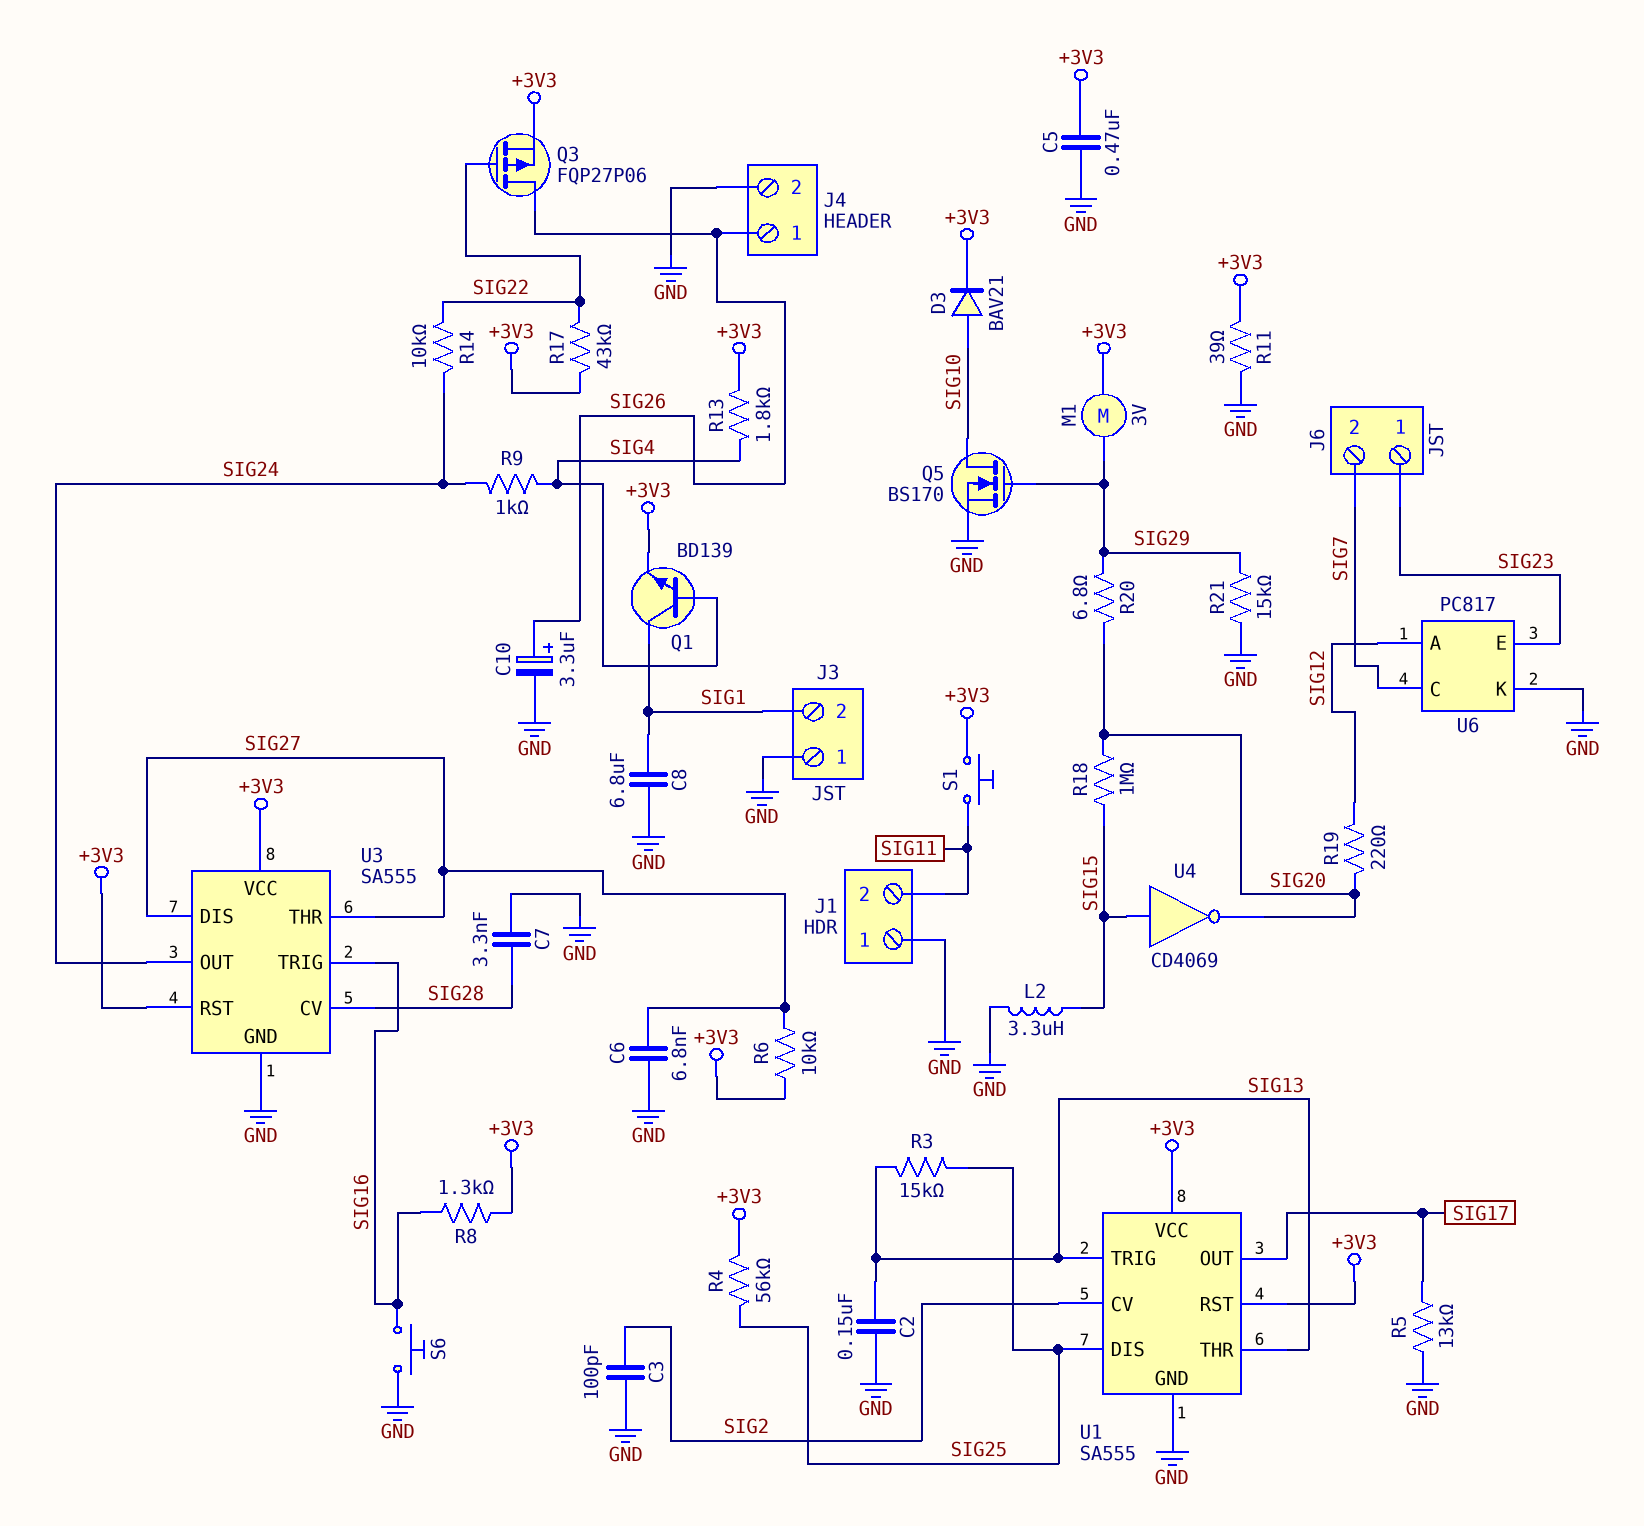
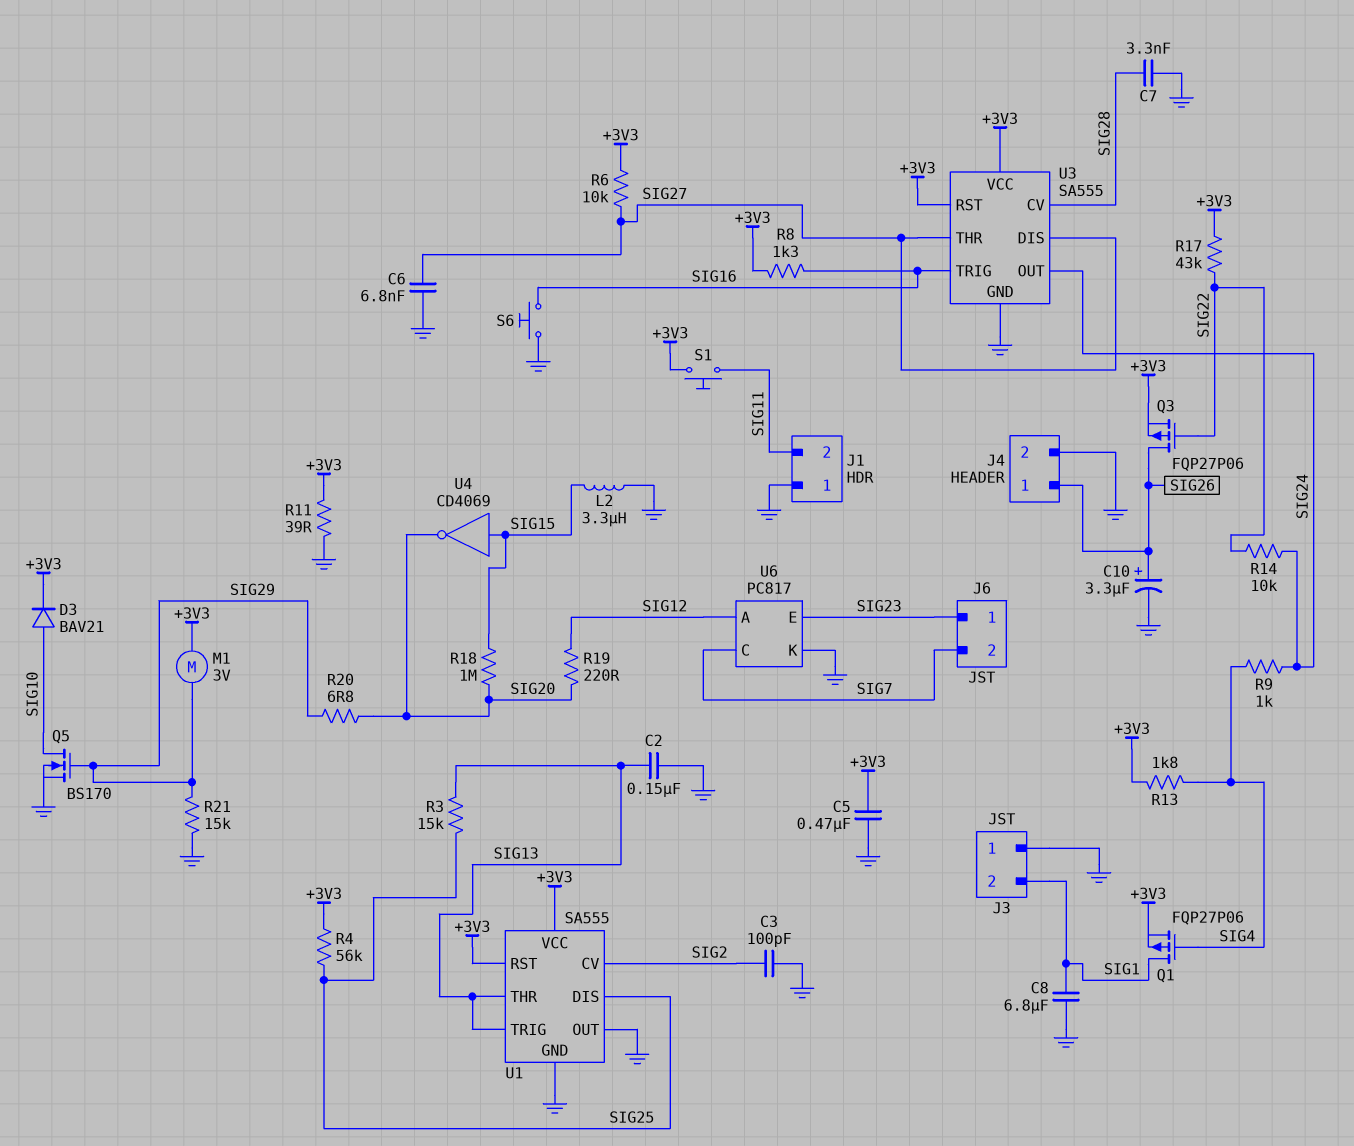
Q1: NPN BD139 (B SIG4, C SIG1, E +3V3) -> PMOS FQP27P06 (G SIG4, D SIG1, S +3V3)
R5: 13k (GND, SIG17) -> none
U1 pin OUT: SIG17 -> GND

